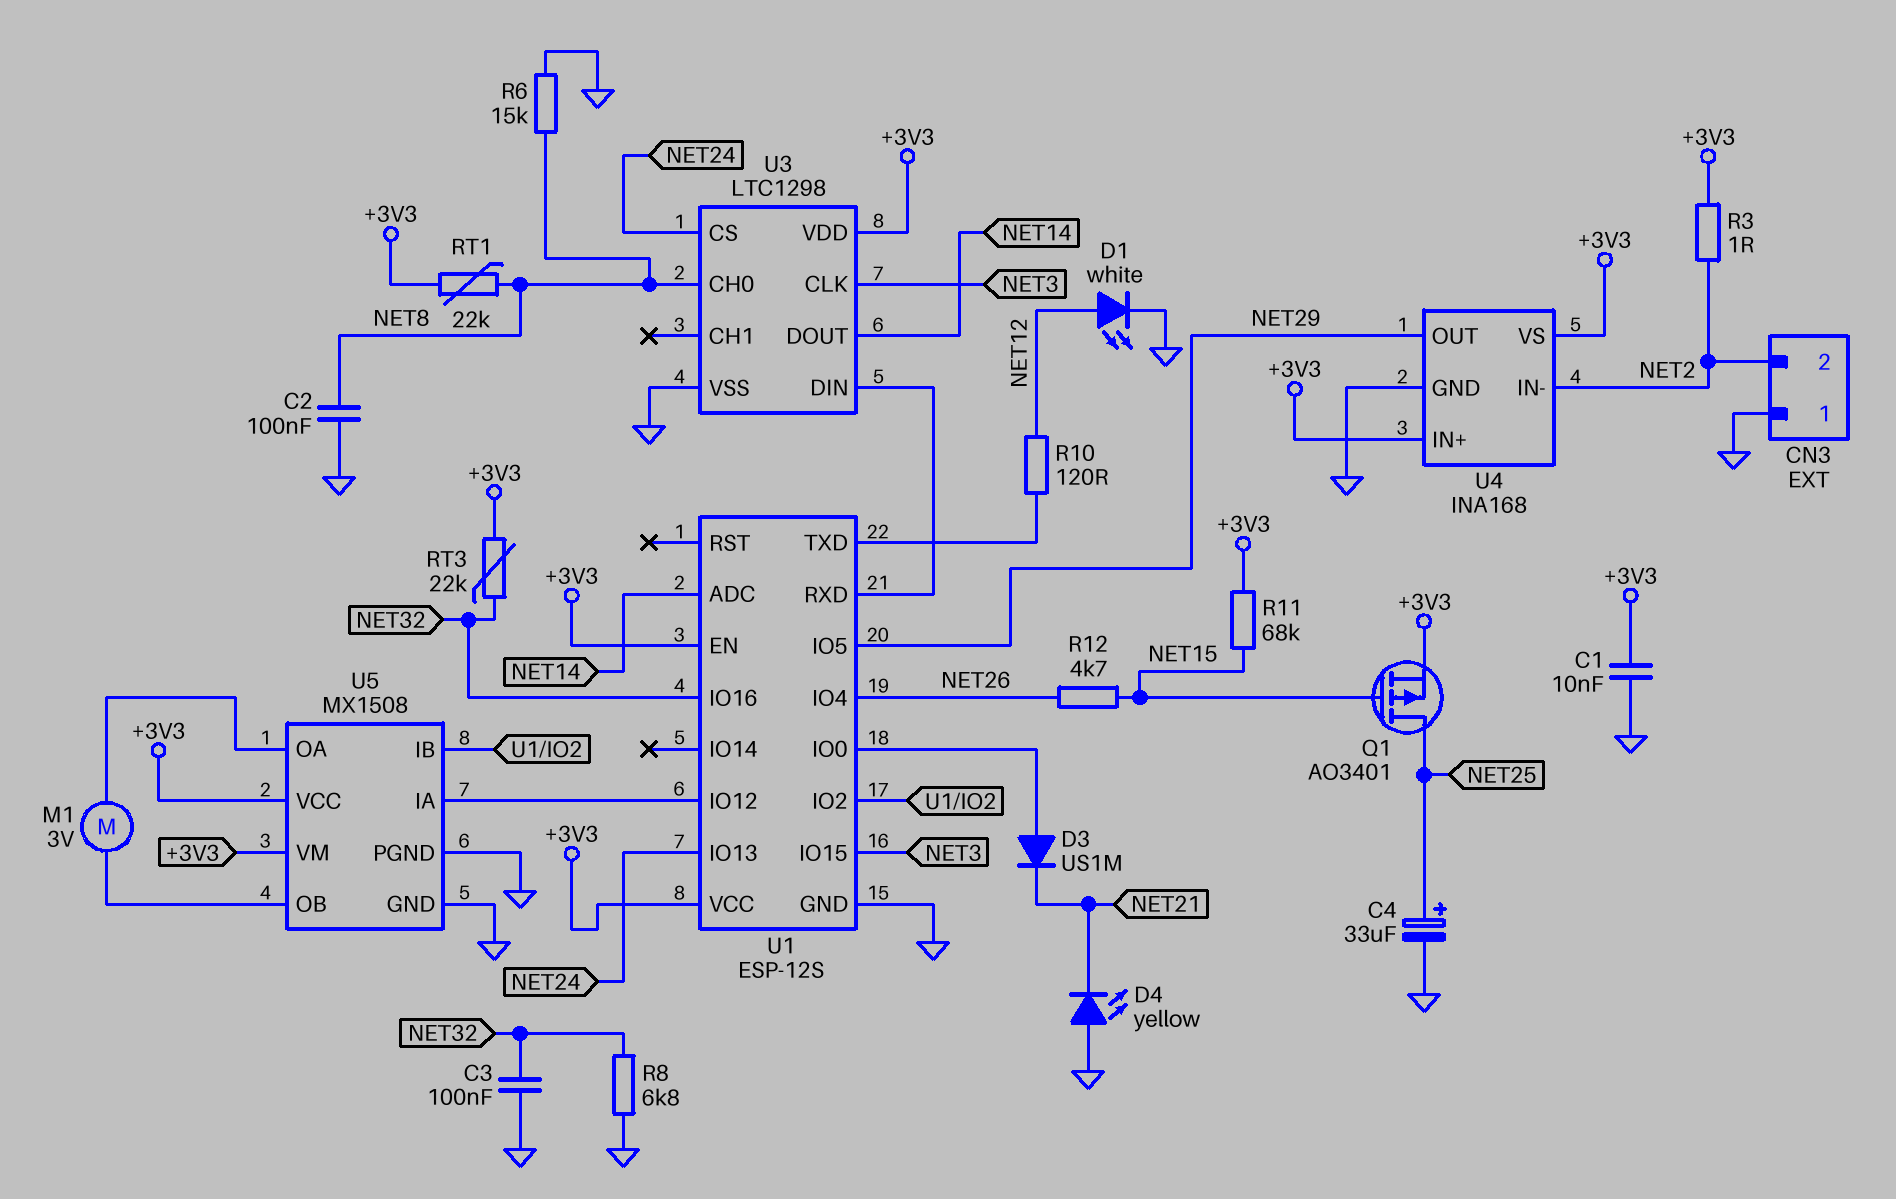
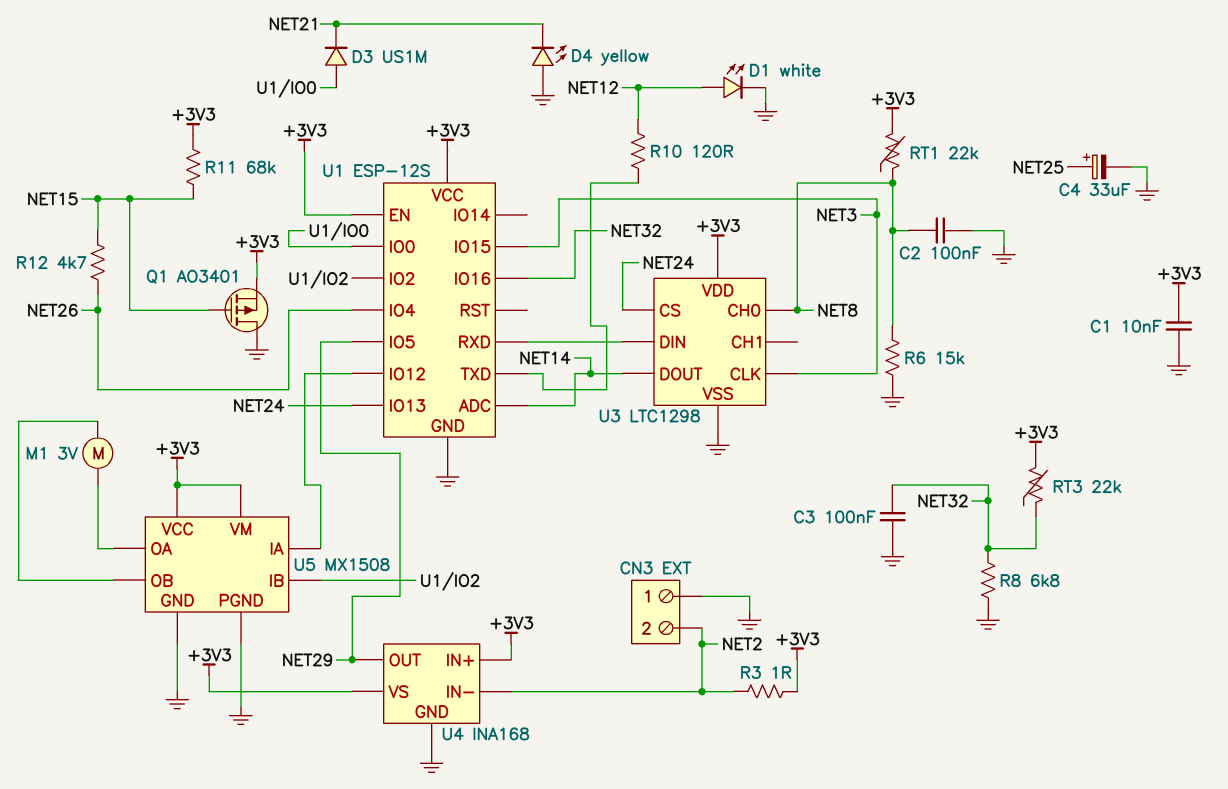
Q1: PMOS AO3401 (G NET15, D NET25, S +3V3) -> PMOS AO3401 (G NET15, D GND, S +3V3)

